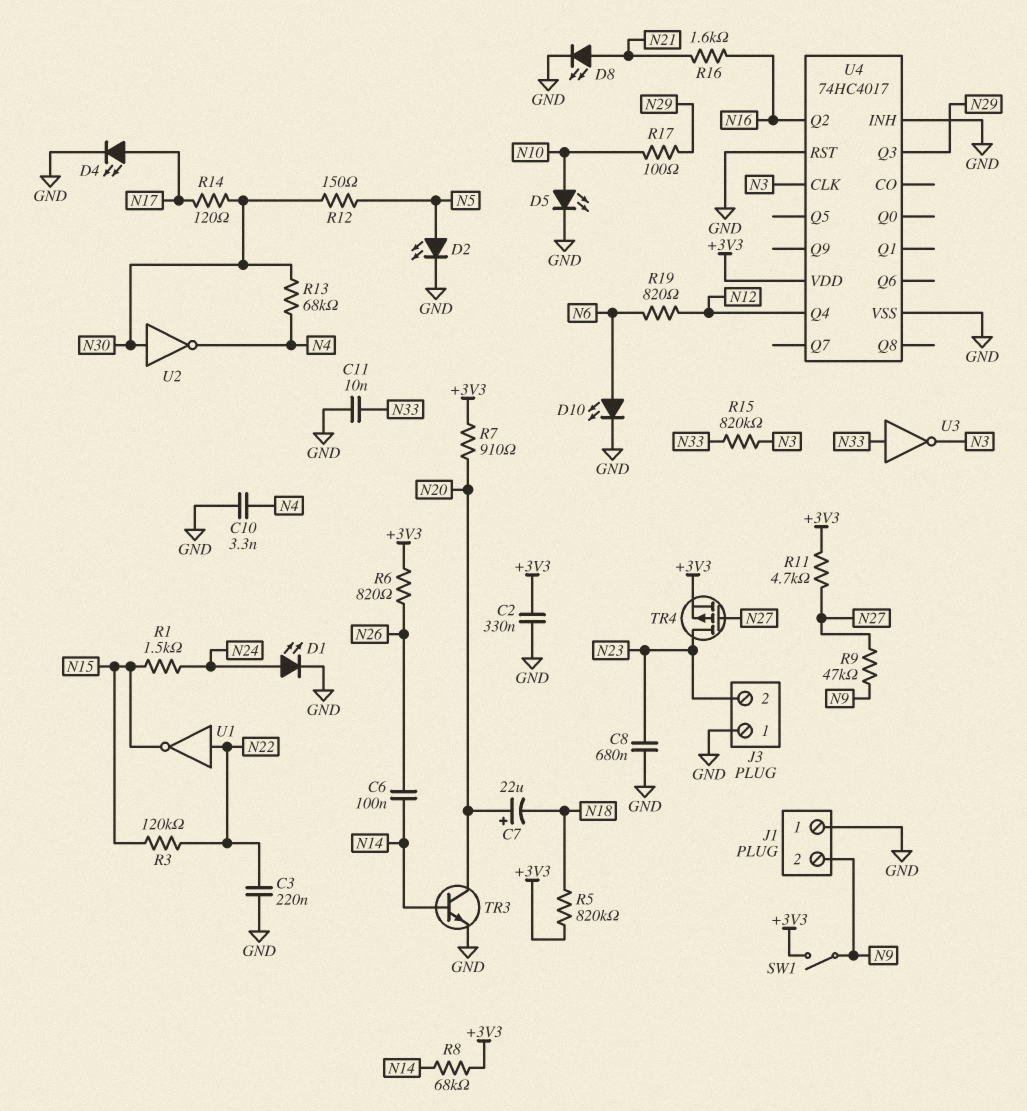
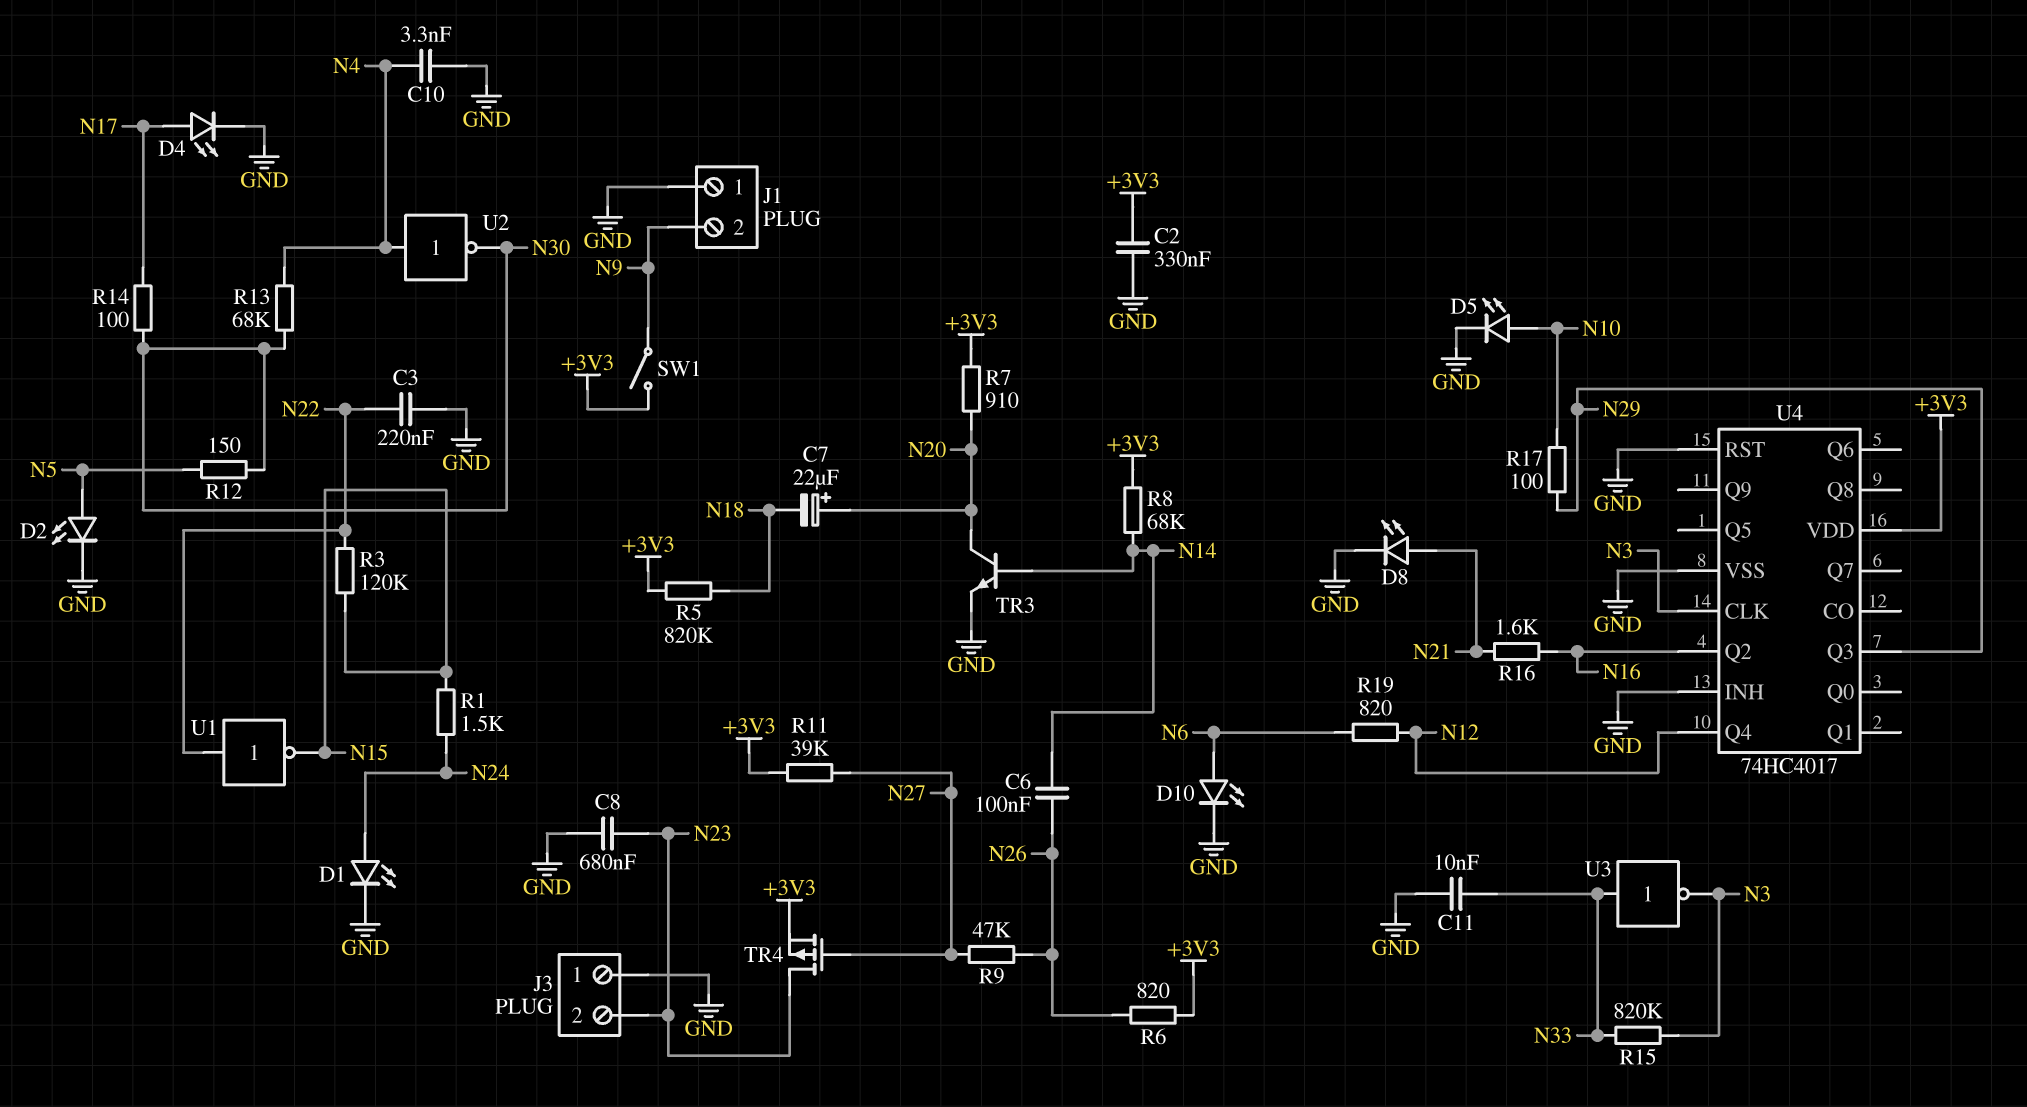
R9: 47k (N9, N27) -> 47k (N26, N27)
R11: 4.7k (+3V3, N27) -> 39k (+3V3, N27)
R14: 120 (N17, N30) -> 100 (N17, N30)
U2: NOT (in N30, out N4) -> NOT (in N4, out N30)

